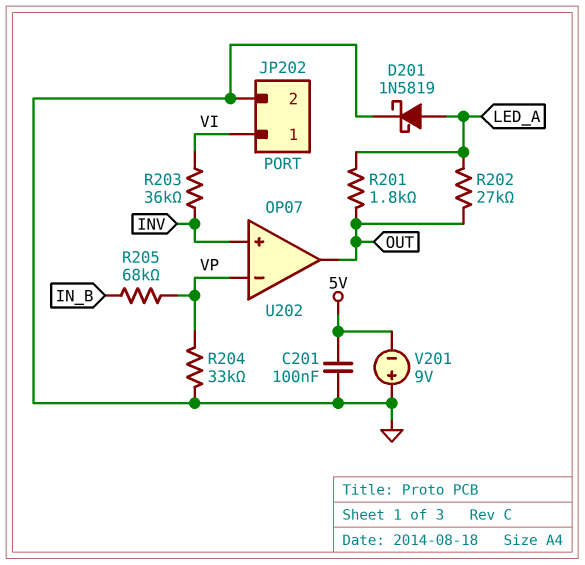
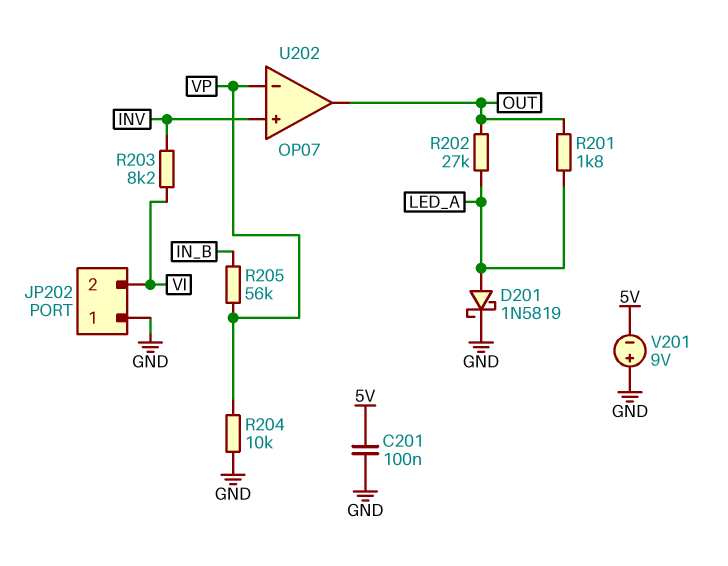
JP202 pin 1: VI -> GND
JP202 pin 2: GND -> VI
R203: 36k (INV, VI) -> 8.2k (INV, VI)
R204: 33k (GND, VP) -> 10k (GND, VP)
R205: 68k (IN_B, VP) -> 56k (IN_B, VP)

